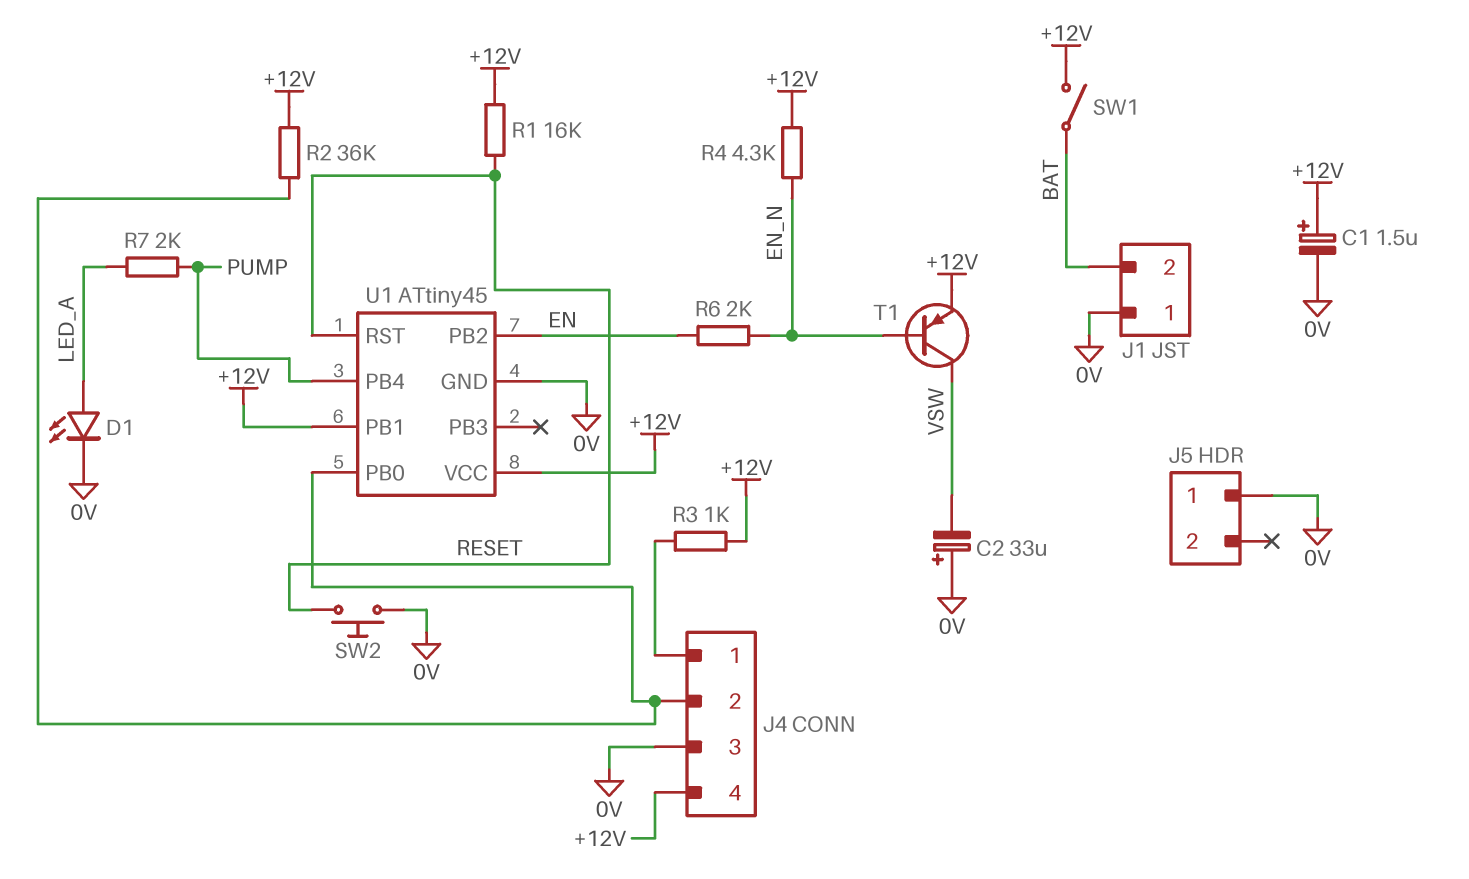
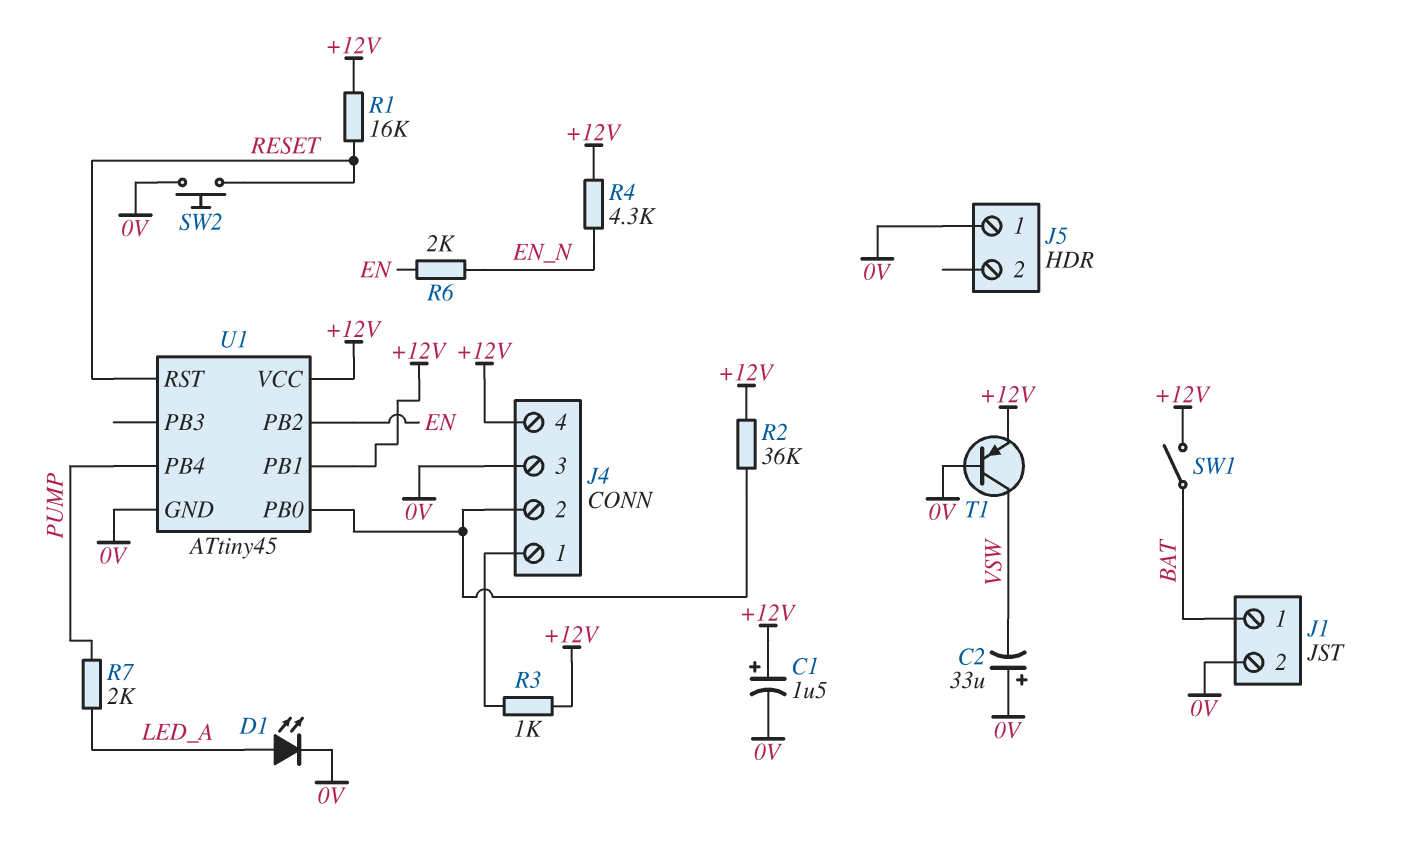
J1 pin 1: 0V -> BAT
J1 pin 2: BAT -> 0V
T1: PNP (B EN_N, C VSW, E +12V) -> PNP (B 0V, C VSW, E +12V)

